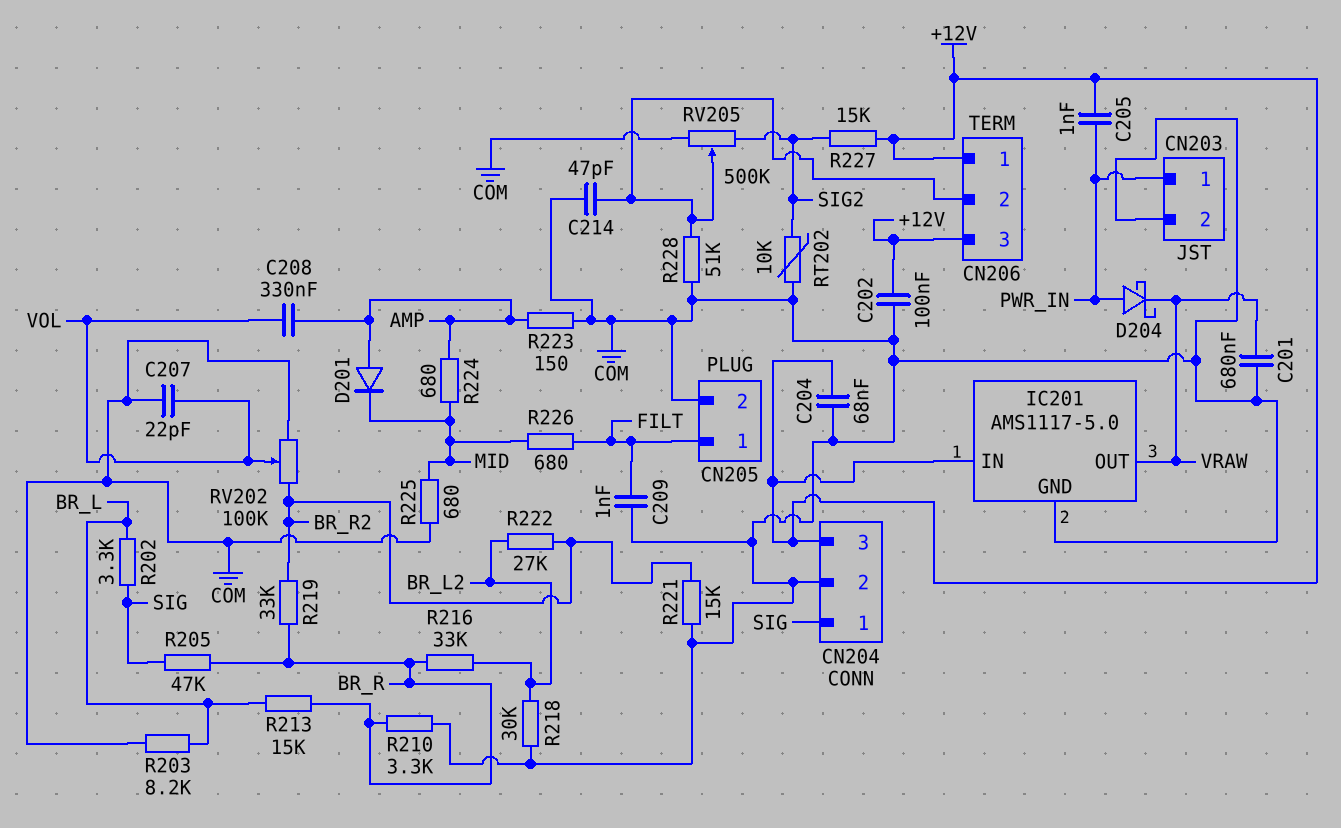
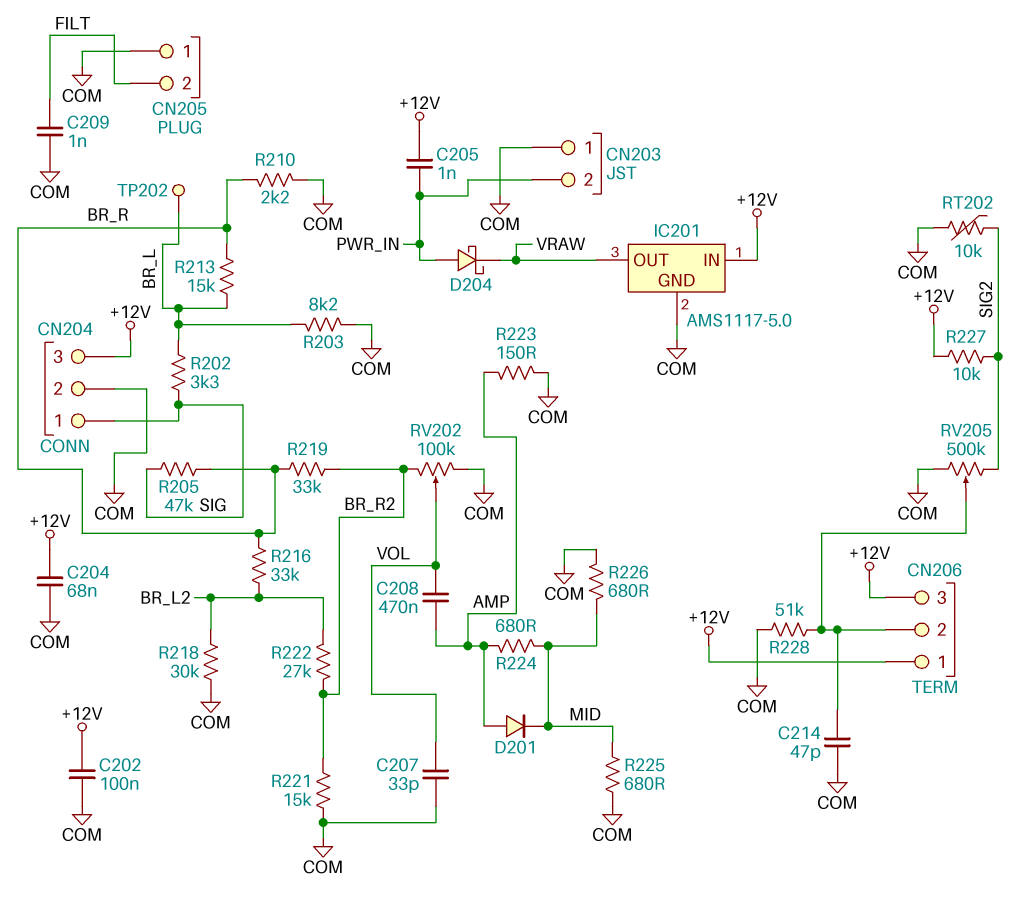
C201: 680nF (COM, VRAW) -> none
C207: 22pF (COM, VOL) -> 33pF (COM, VOL)
C208: 330nF (AMP, VOL) -> 470nF (AMP, VOL)
CN203 pin 1: PWR_IN -> COM
CN203 pin 2: COM -> PWR_IN
CN205 pin 1: FILT -> COM
CN205 pin 2: COM -> FILT
R210: 3.3k (BR_R, COM) -> 2.2k (BR_R, COM)
R226: 680 (FILT, MID) -> 680 (COM, MID)
R227: 15k (+12V, SIG2) -> 10k (+12V, SIG2)
TP202: none -> test point (BR_L)

